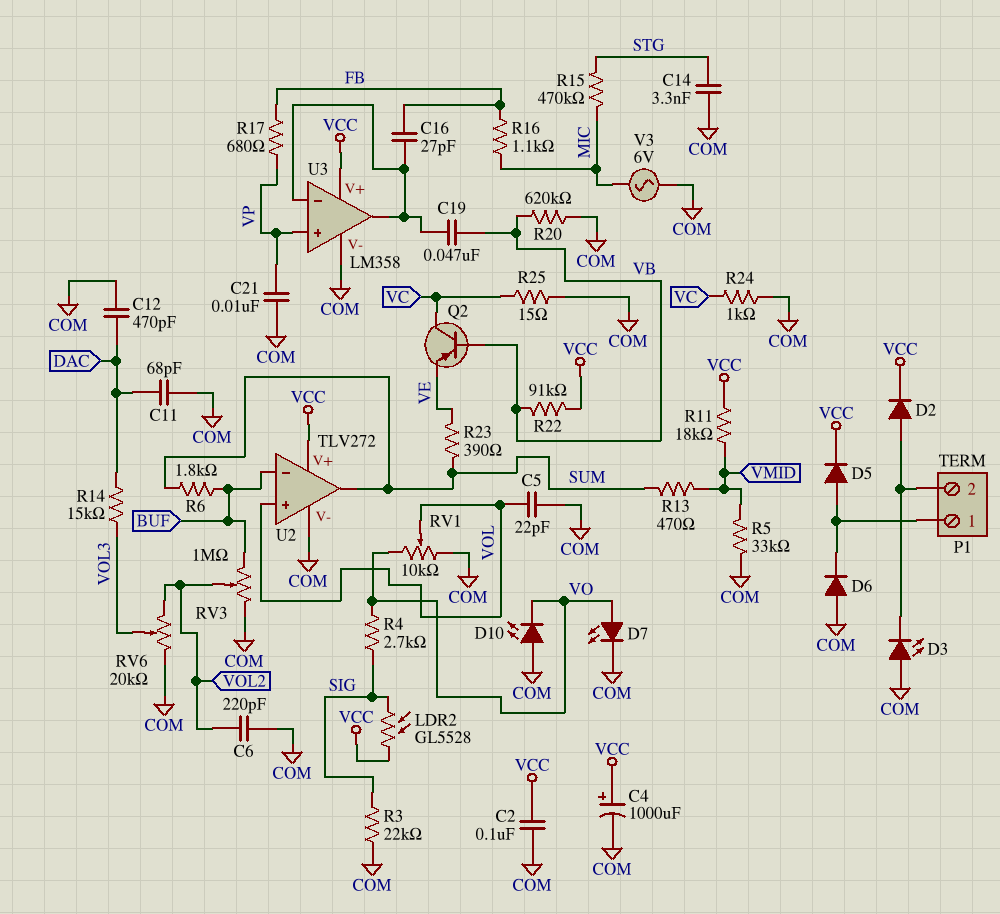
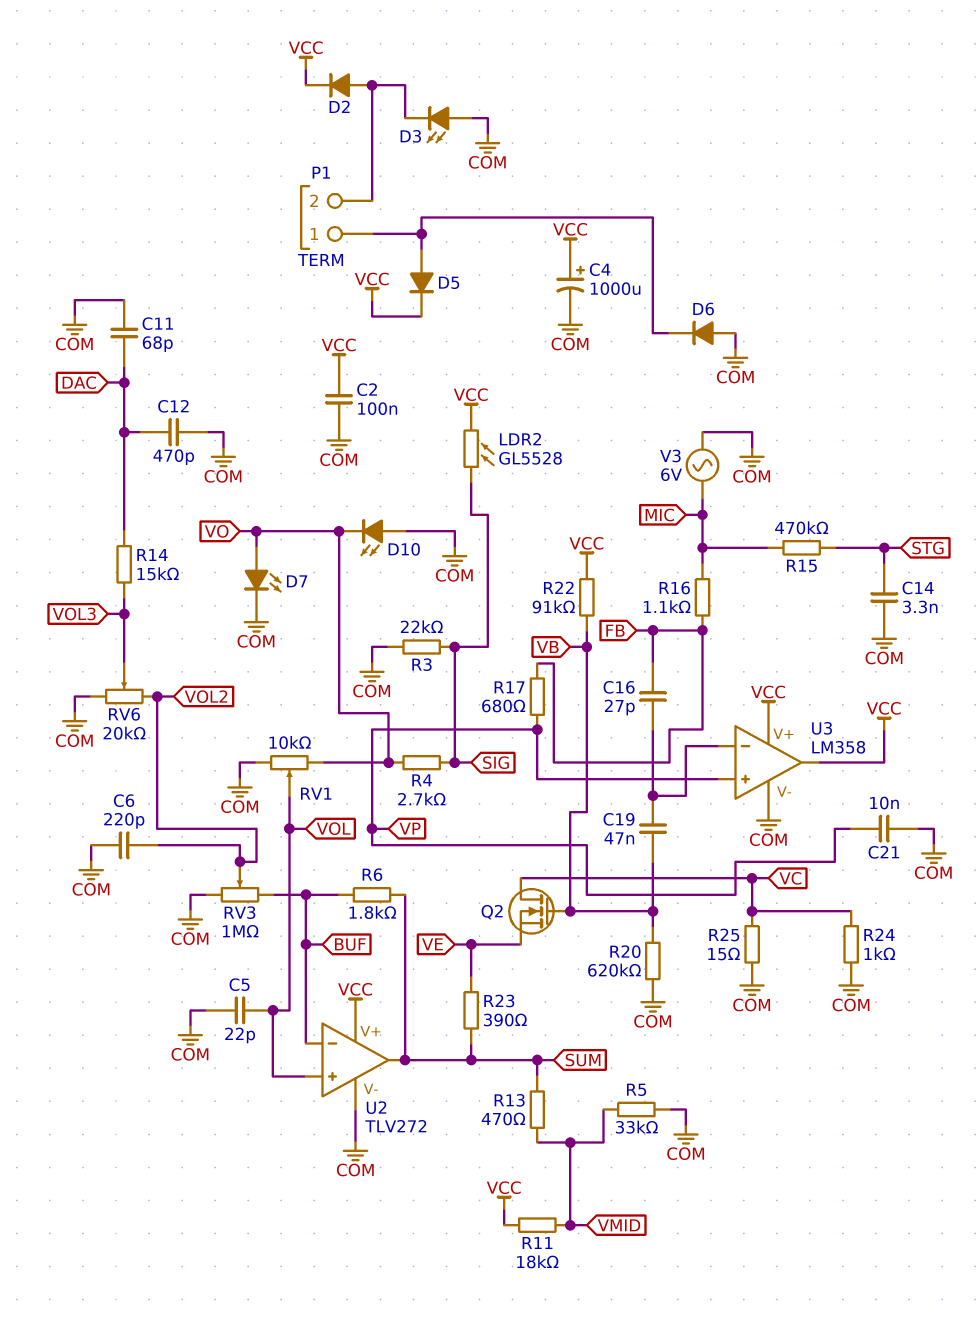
Q2: PNP (B VB, C VC, E VE) -> NMOS (G VB, D VC, S VE)
U3 pin out: U3/in- -> VCC

